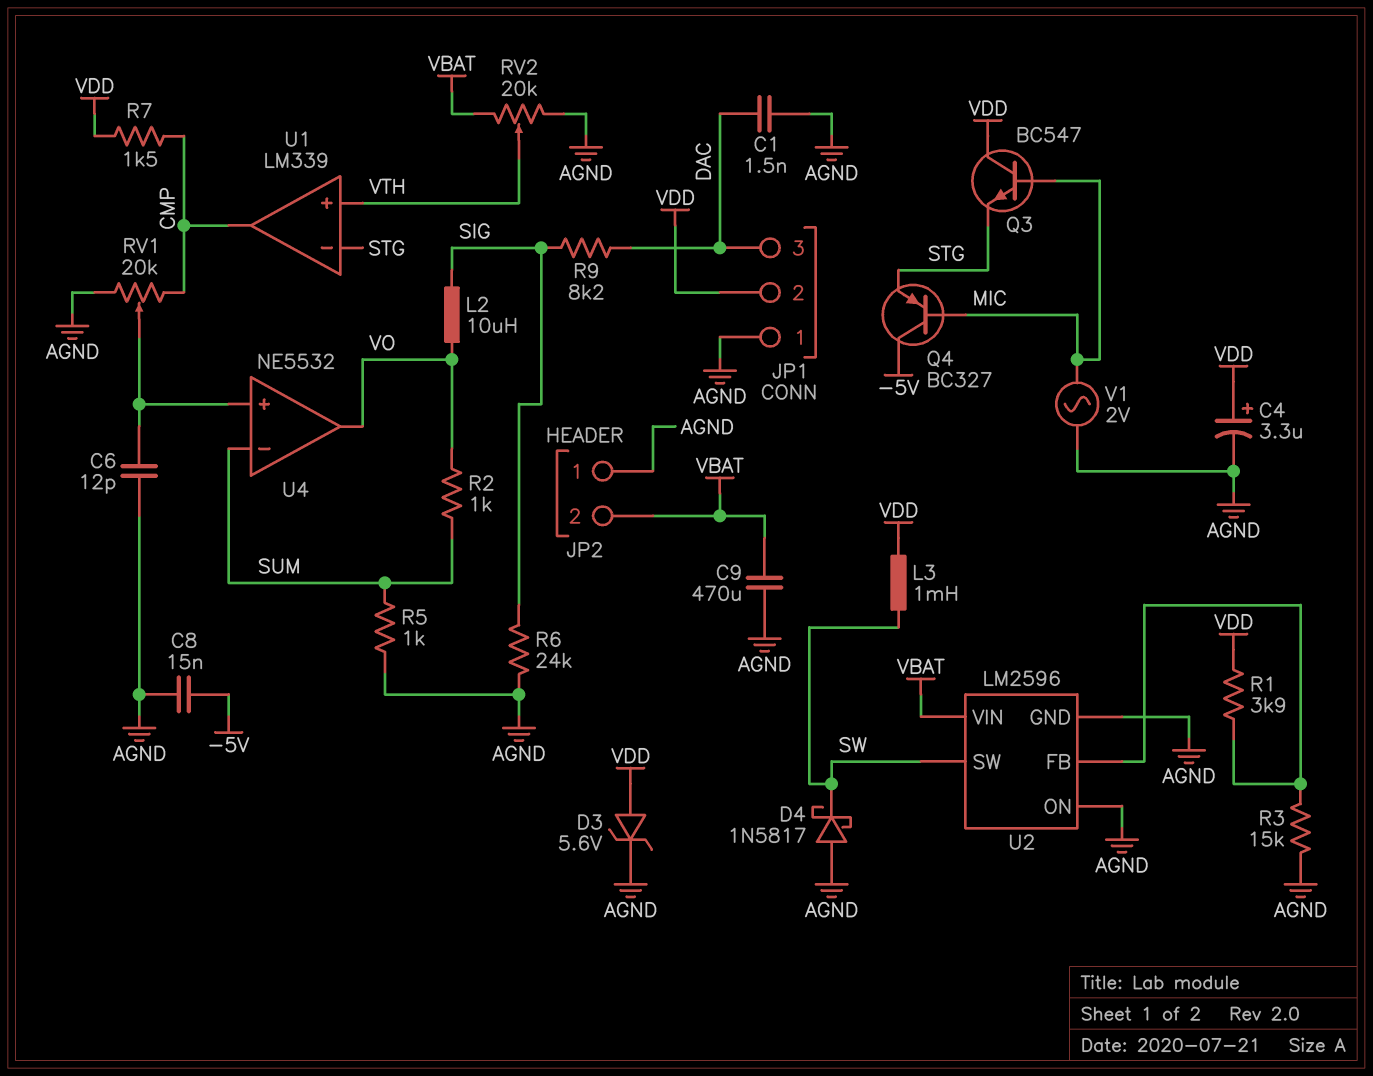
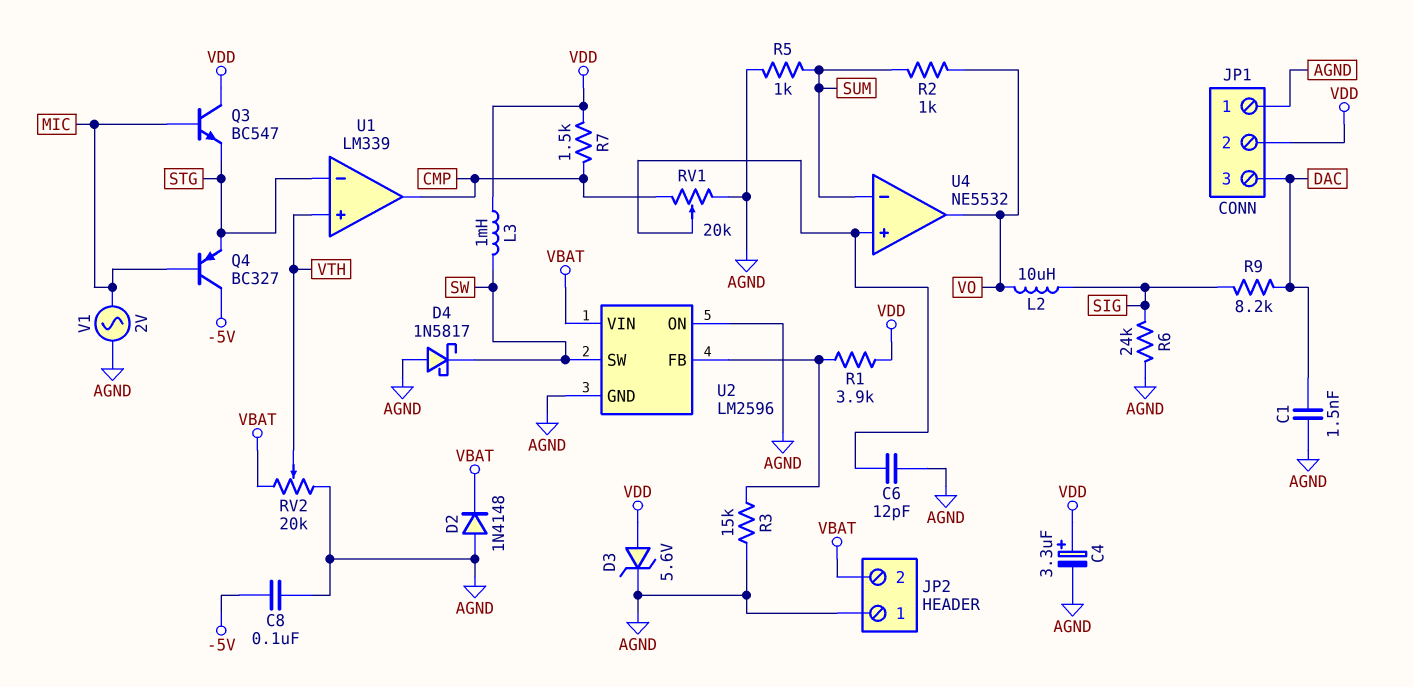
C8: 15nF (-5V, AGND) -> 100nF (-5V, AGND)
C9: 470uF (AGND, VBAT) -> none
D2: none -> diode 1N4148 (A AGND, K VBAT)

